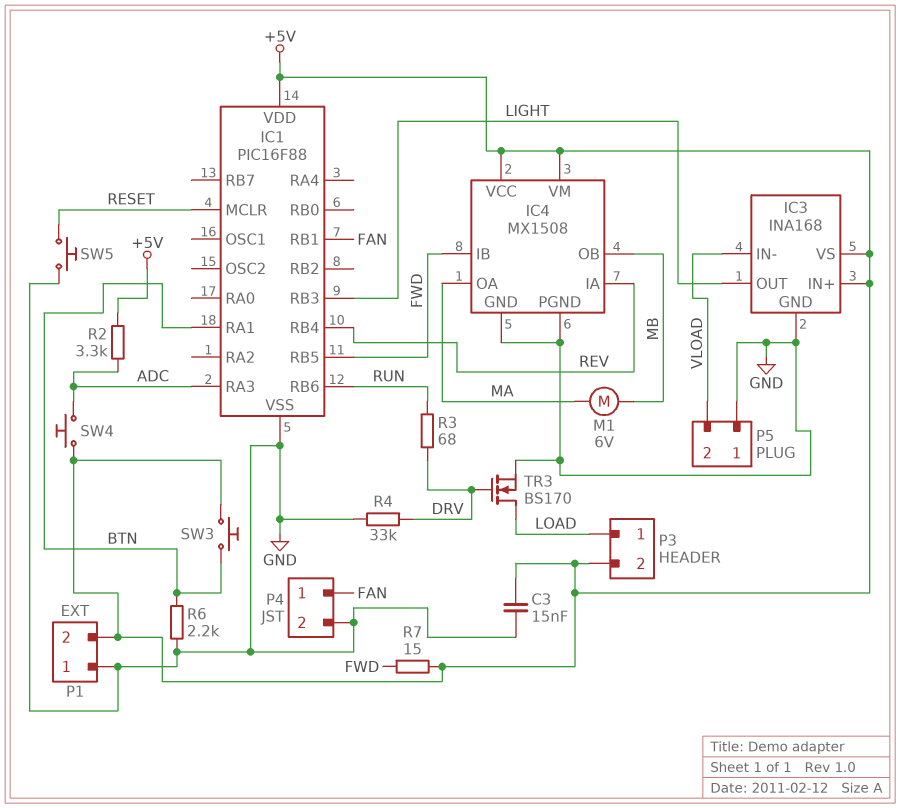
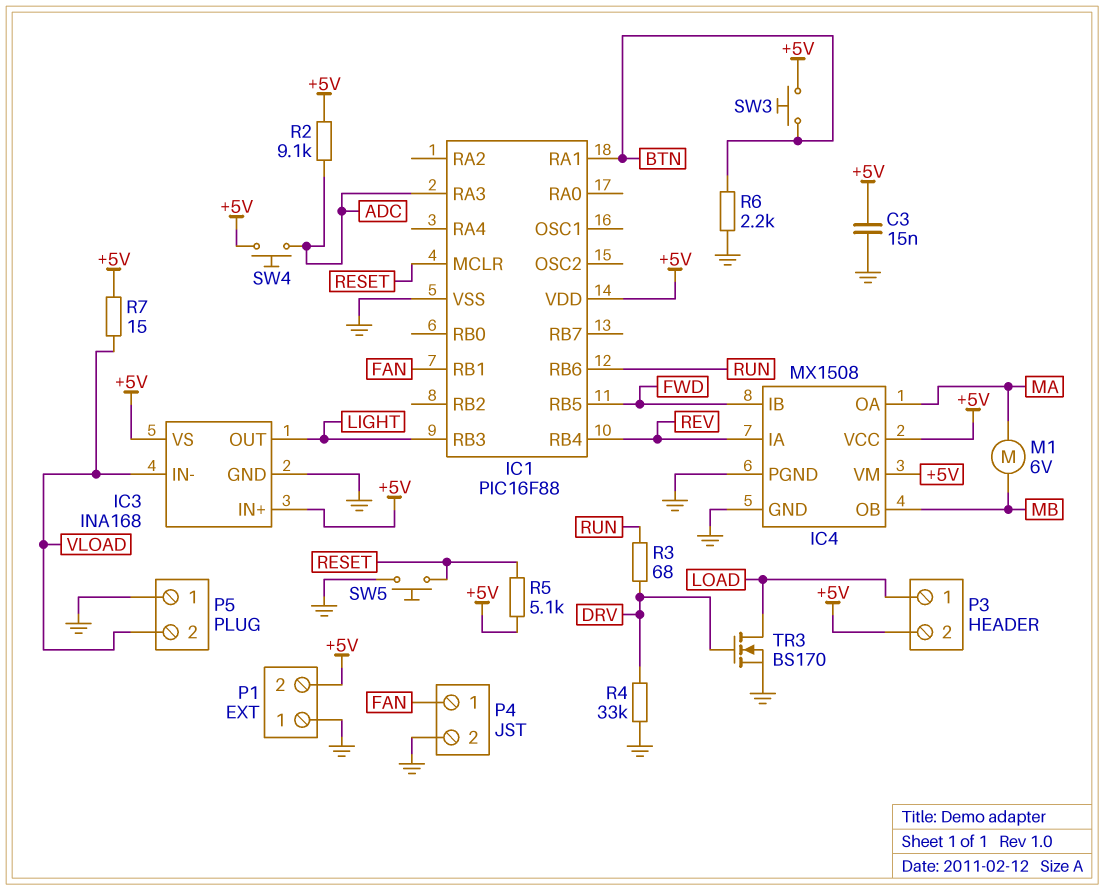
R2: 3.3k (+5V, ADC) -> 9.1k (+5V, ADC)
R5: none -> 5.1k (+5V, RESET)
R7: 15 (+5V, FWD) -> 15 (+5V, VLOAD)

